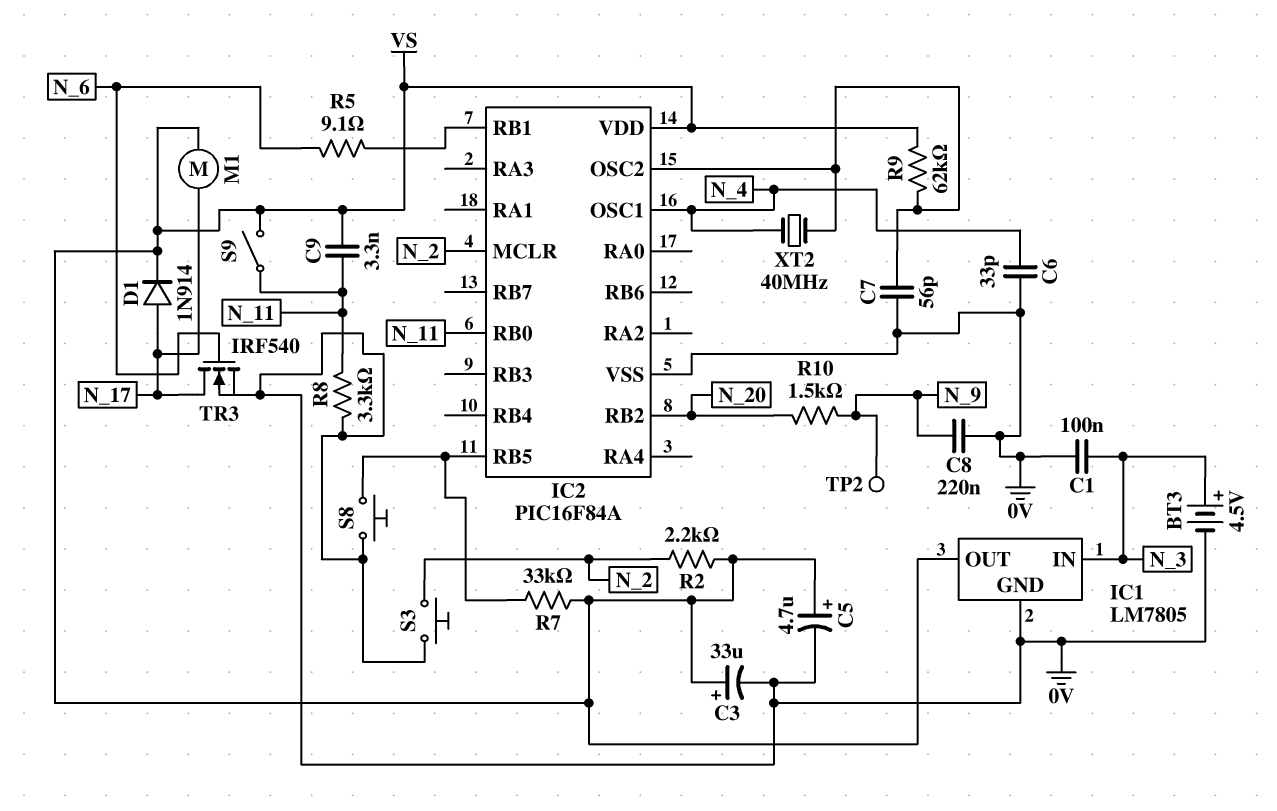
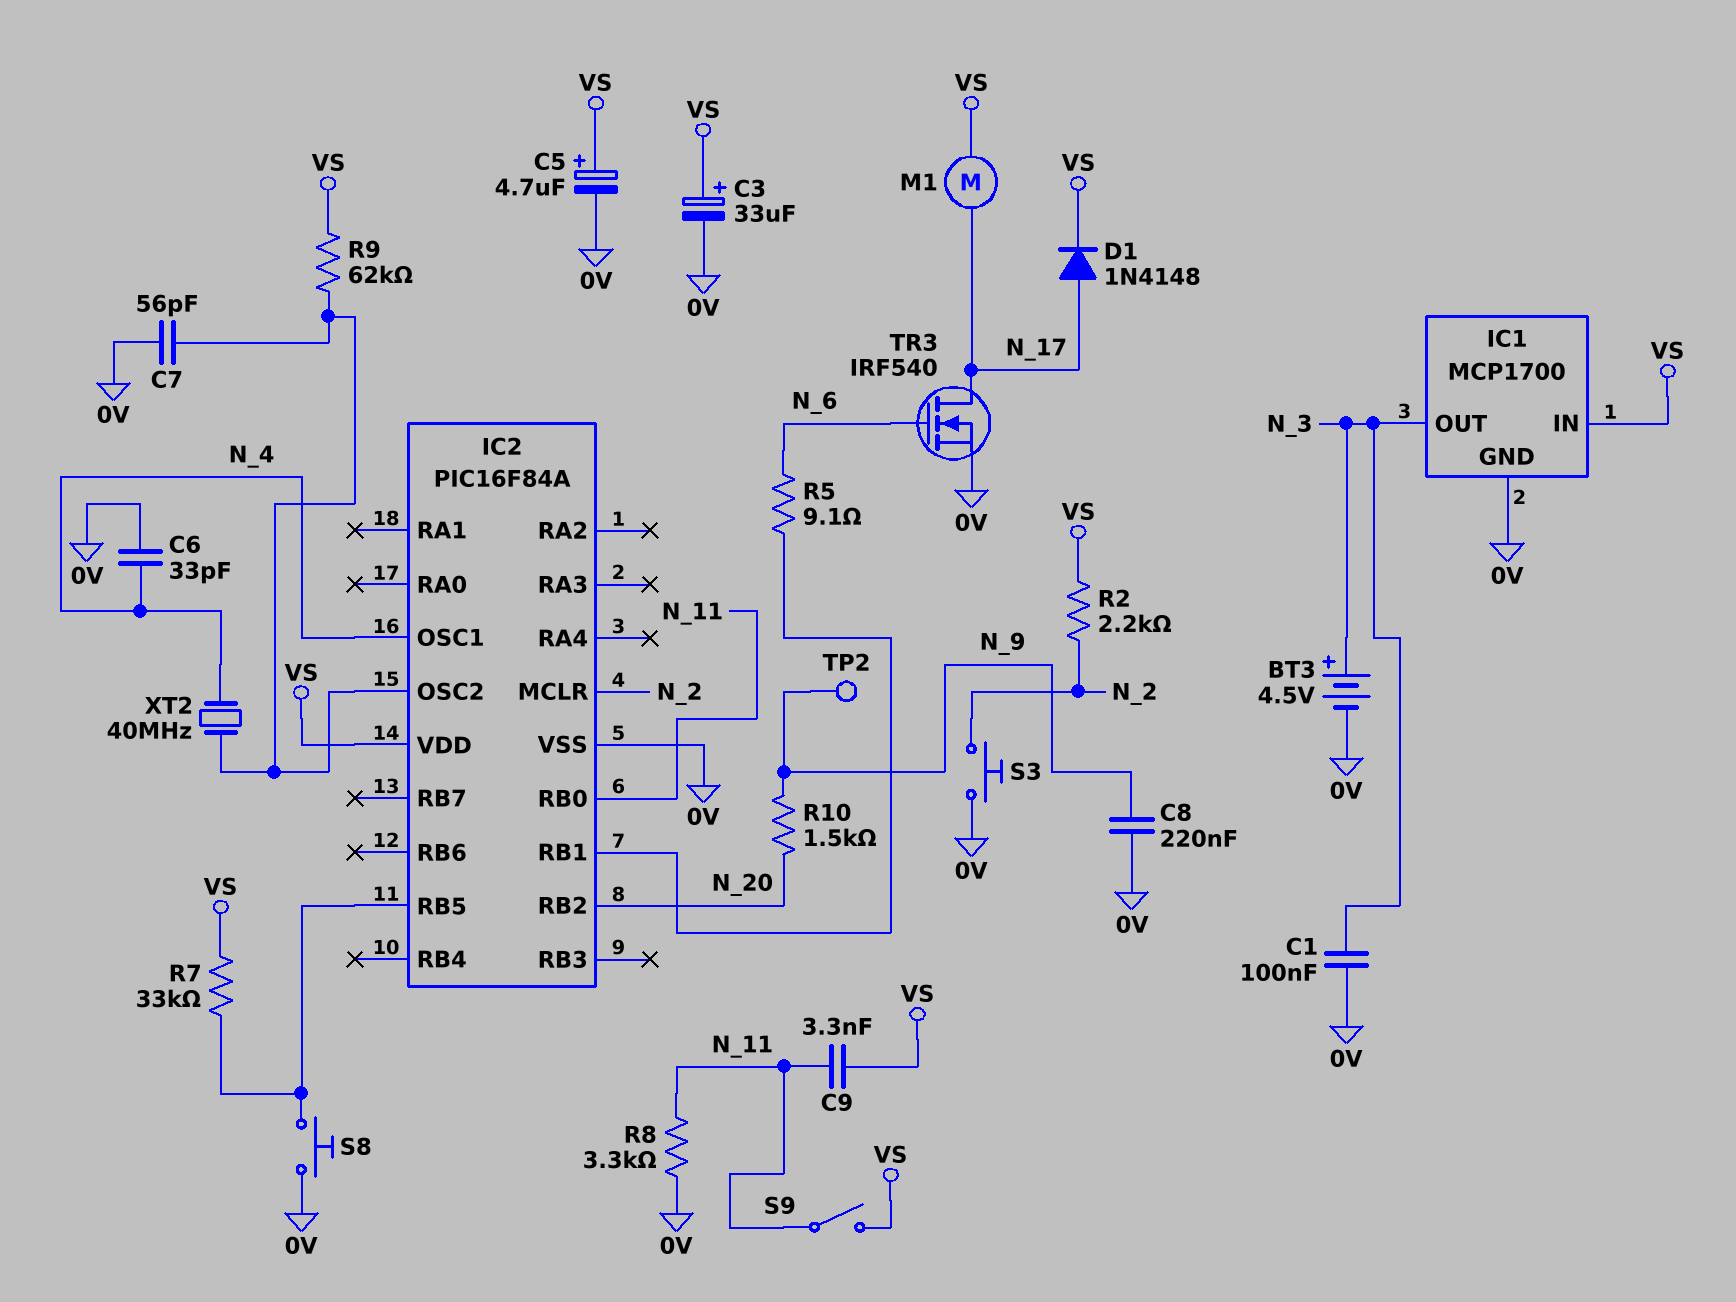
D1: diode 1N914 (A N_17, K VS) -> diode 1N4148 (A N_17, K VS)
IC1: LM7805 -> MCP1700
IC1 pin IN: N_3 -> VS
IC1 pin OUT: VS -> N_3

